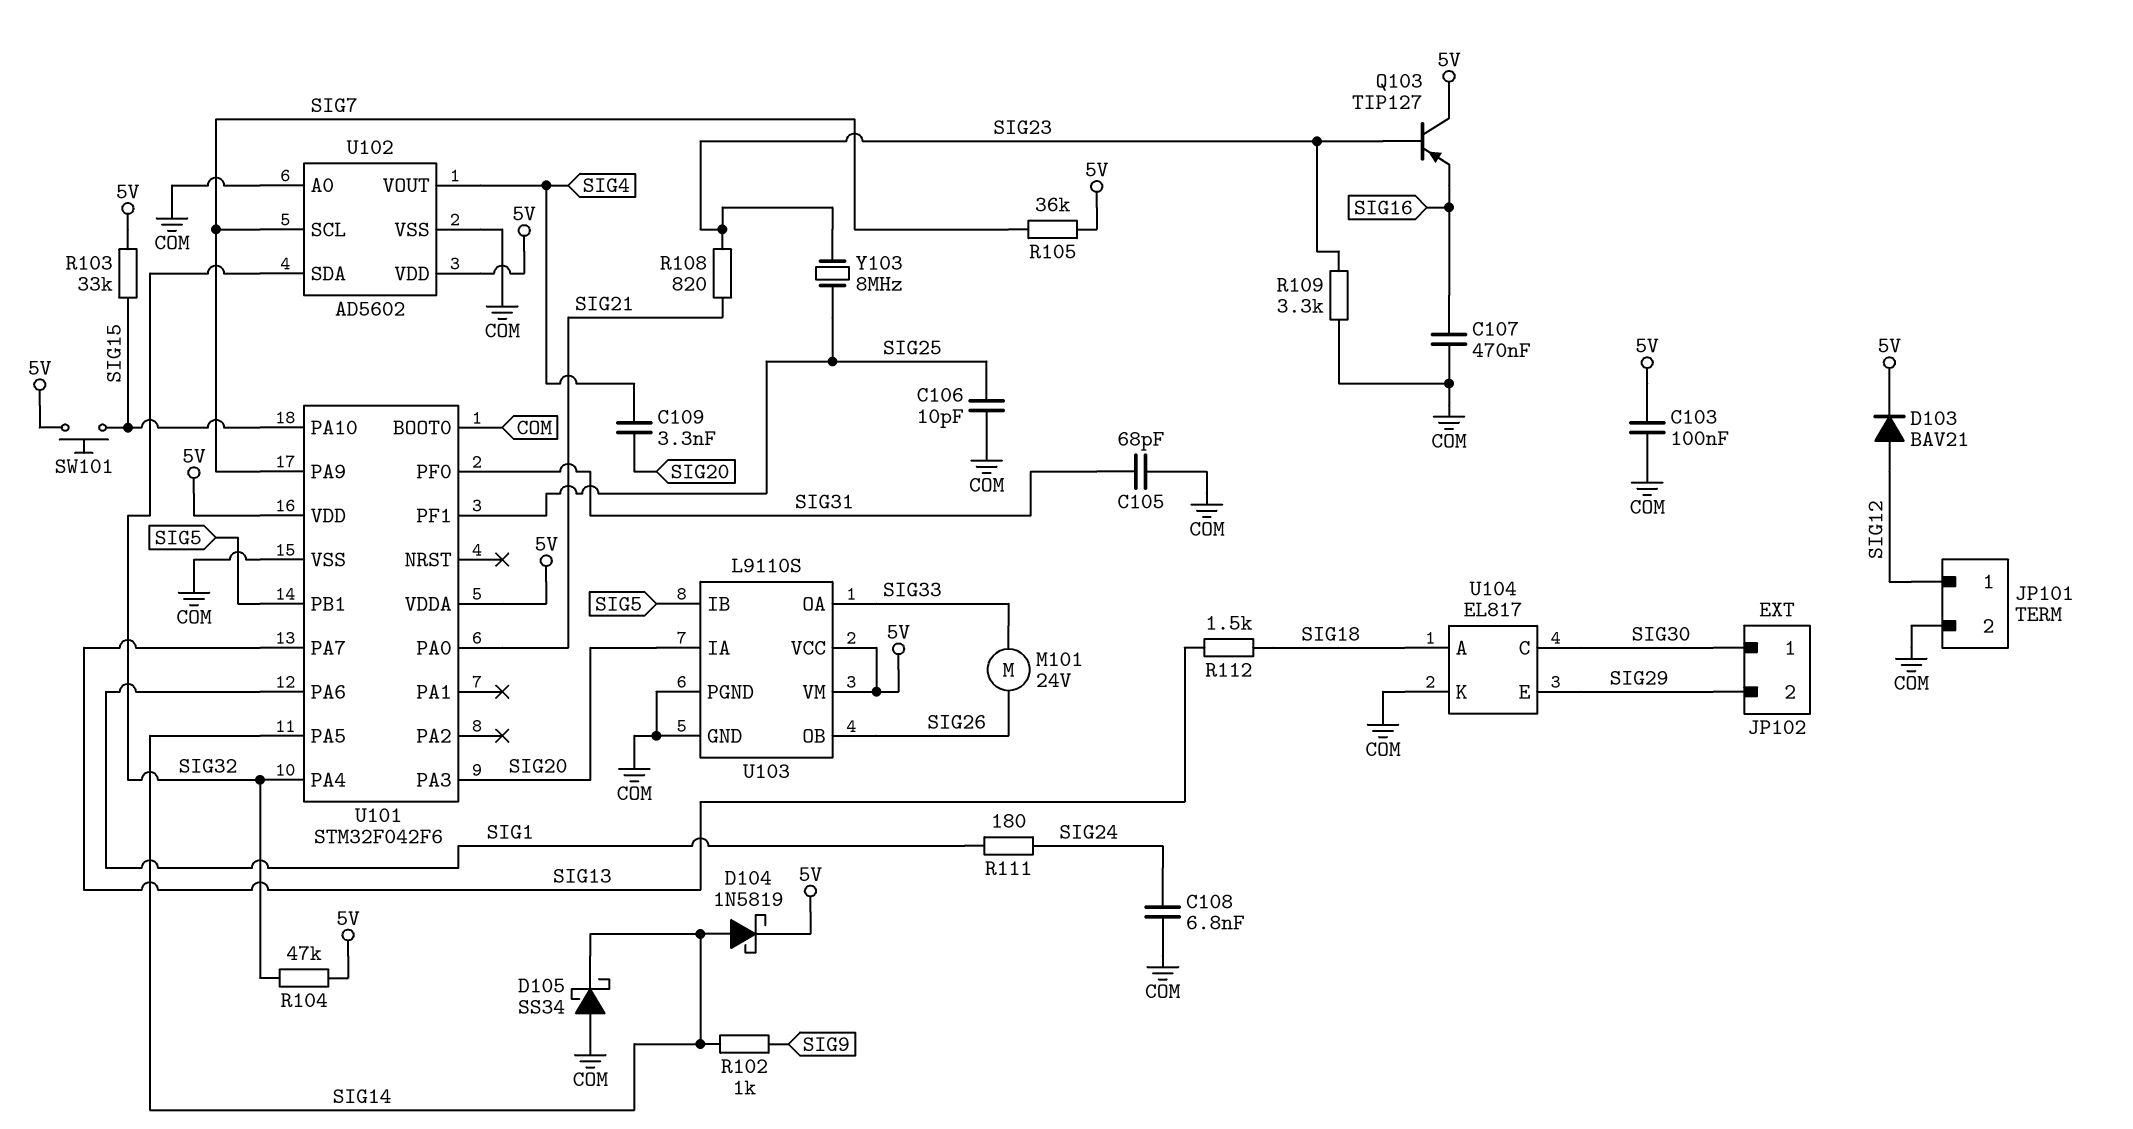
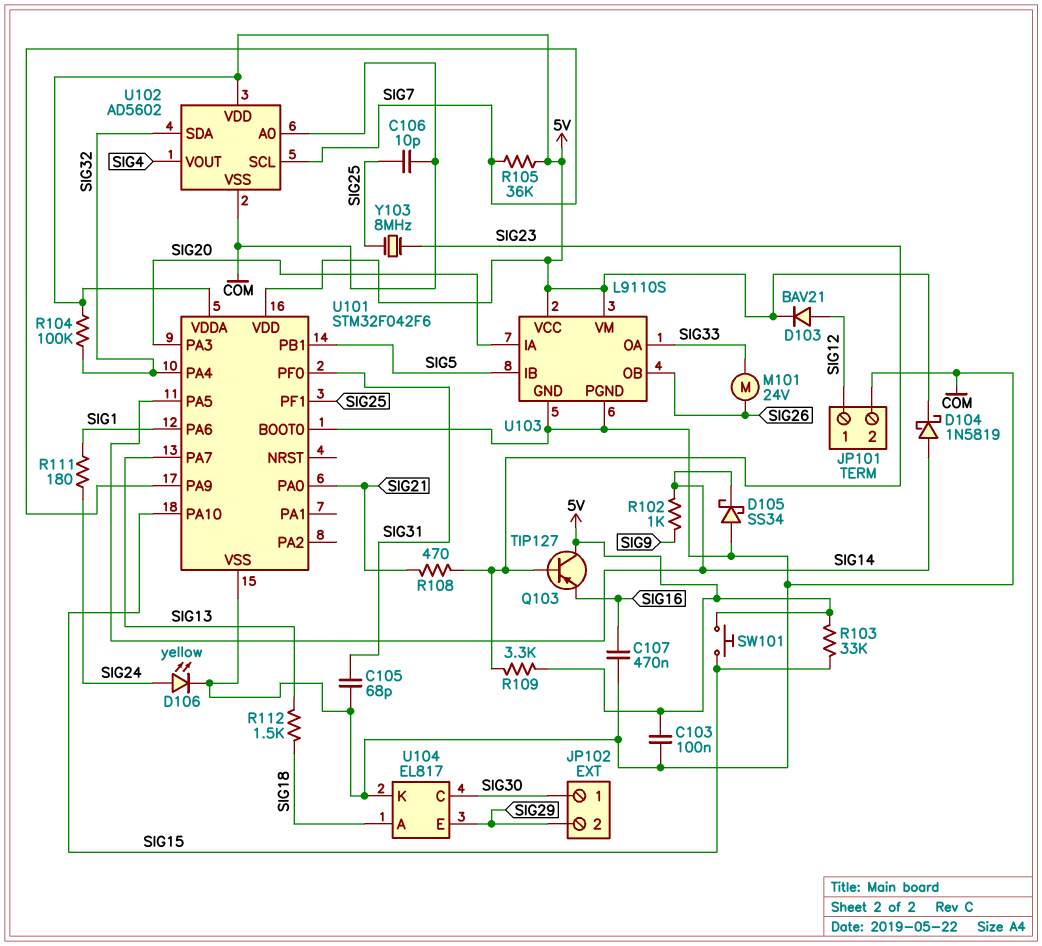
C108: 6.8nF (COM, SIG24) -> none
C109: 3.3nF (SIG4, SIG20) -> none
D106: none -> LED yellow (A SIG24, K COM)
R104: 47k (5V, SIG32) -> 100k (5V, SIG32)
R108: 820 (SIG21, SIG23) -> 470 (SIG21, SIG23)
R109: 3.3k (COM, SIG23) -> 3.3k (5V, SIG23)

